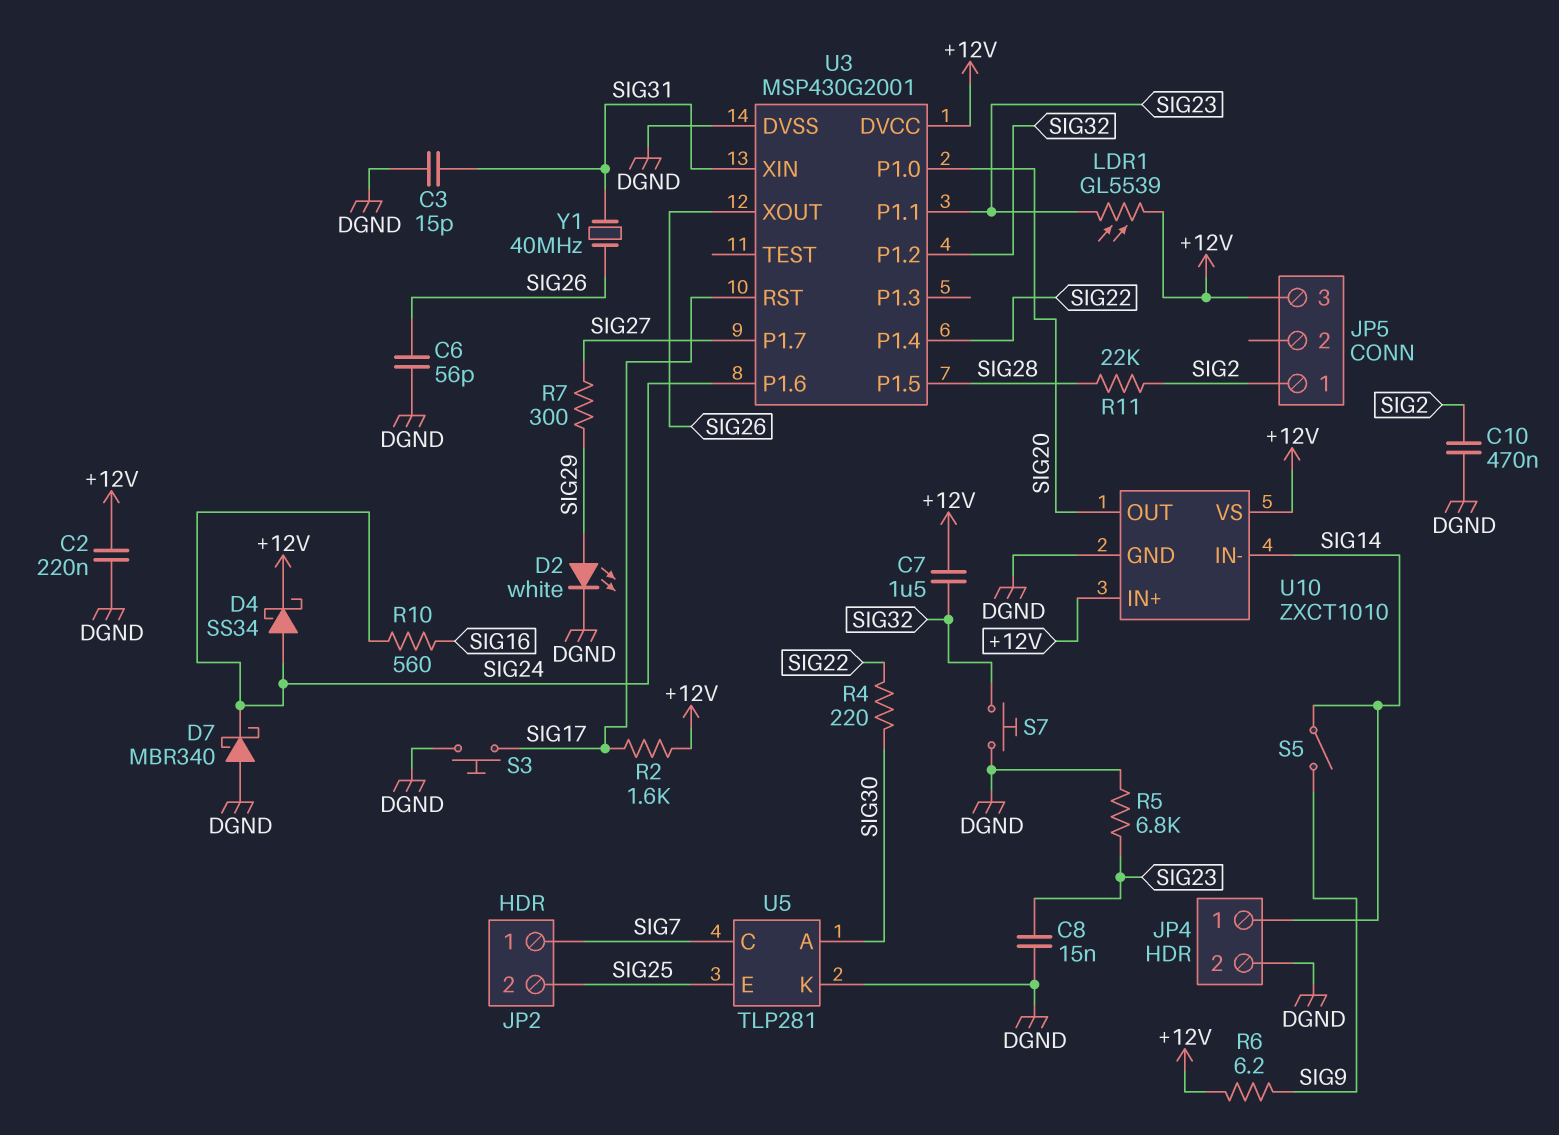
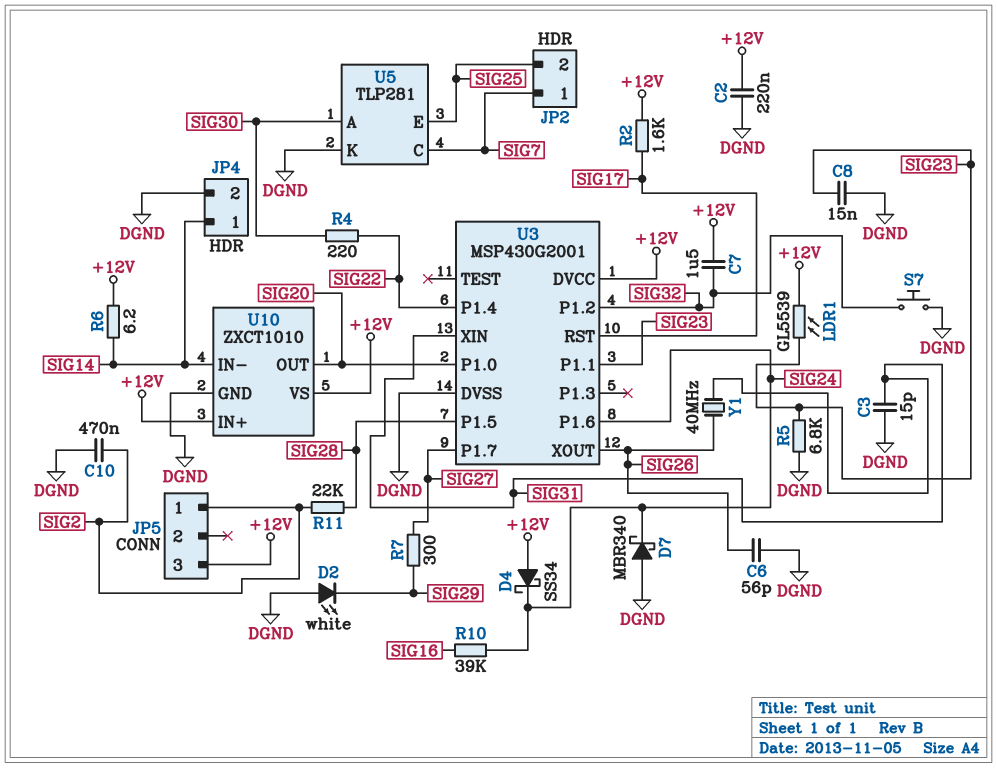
D2: LED white (A SIG29, K DGND) -> LED white (A DGND, K SIG29)
D4: schottky SS34 (A SIG24, K +12V) -> schottky SS34 (A +12V, K SIG24)
R6: 6.2 (+12V, SIG9) -> 6.2 (+12V, SIG14)
R10: 560 (SIG16, SIG24) -> 39k (SIG16, SIG24)
S3: button (DGND, SIG17) -> none
S5: switch (SIG9, SIG14) -> none

